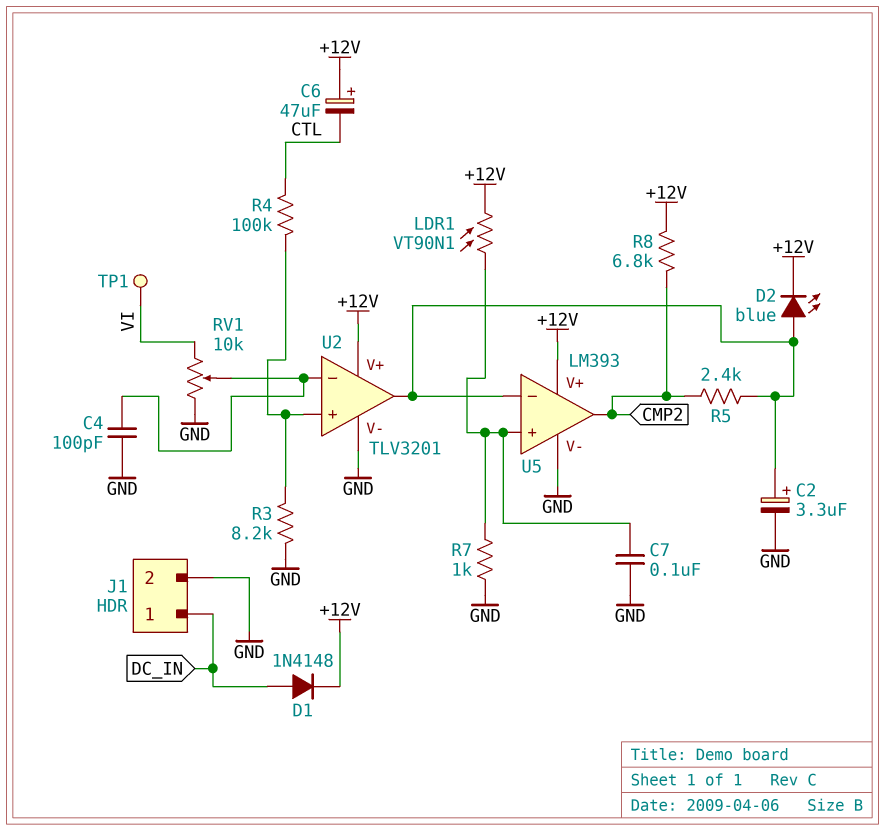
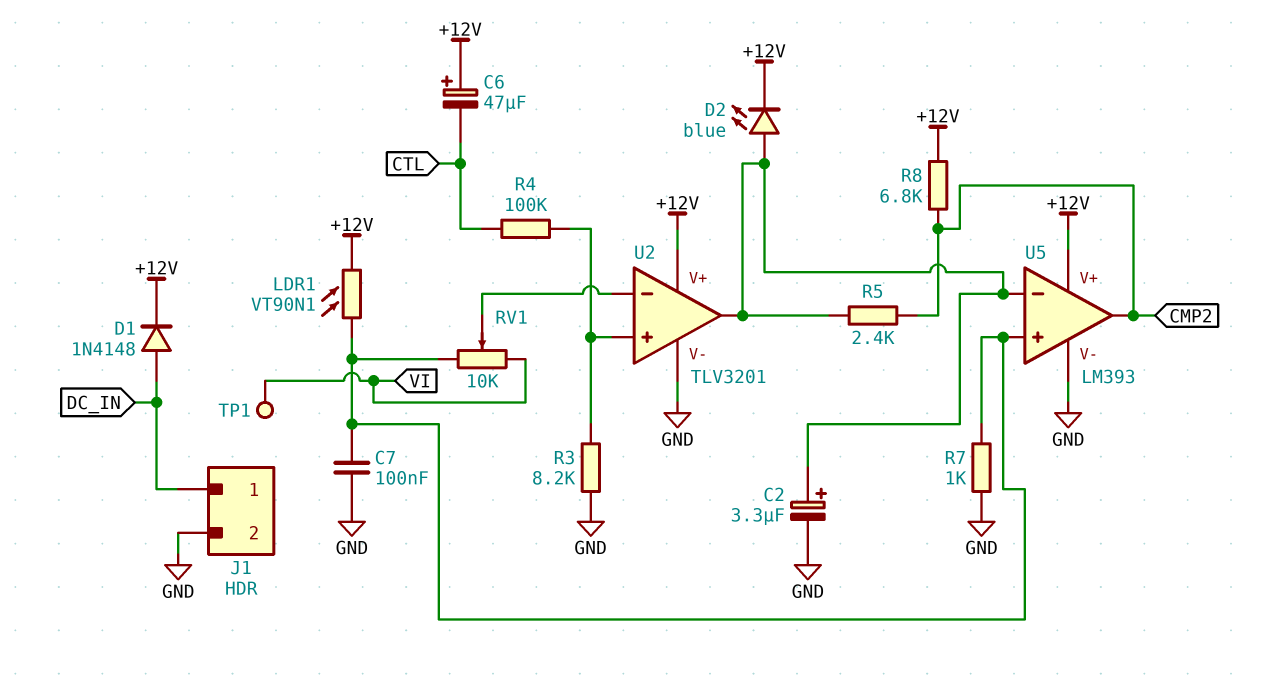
C4: 100pF (GND, U2/in-) -> none
RV1: 10k (GND, VI, wiper U2/in-) -> 10k (U5/in+, VI, wiper U2/in-)

